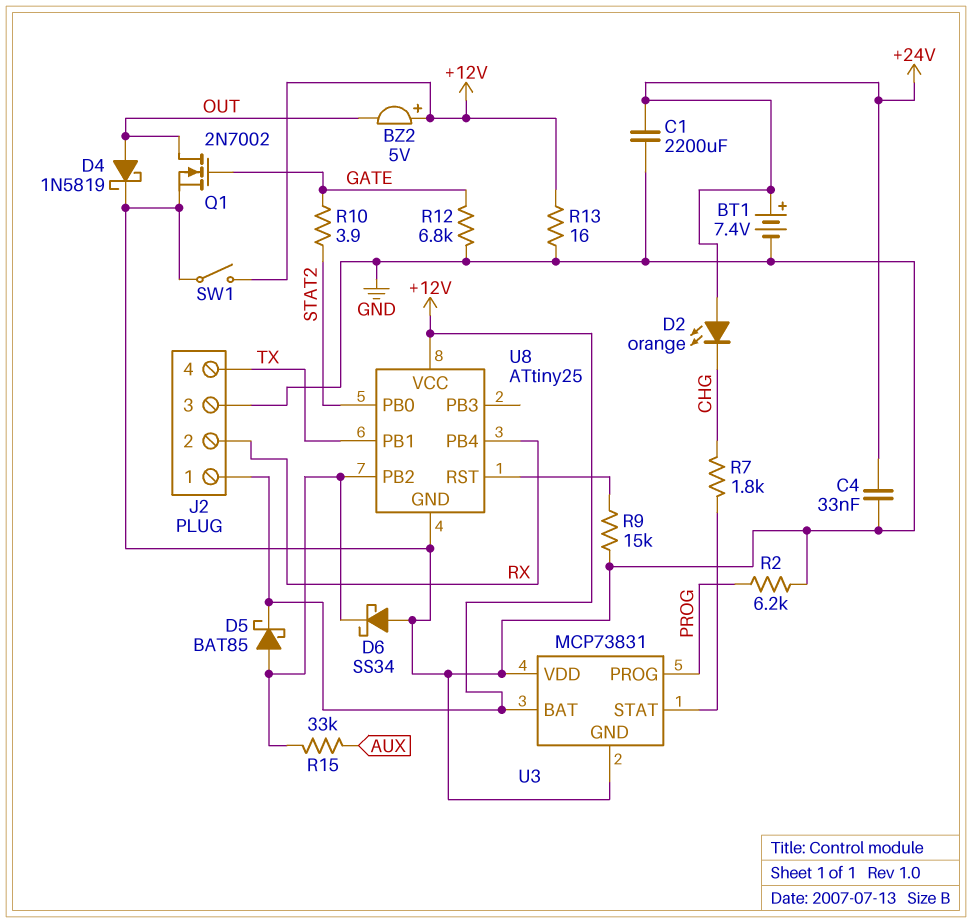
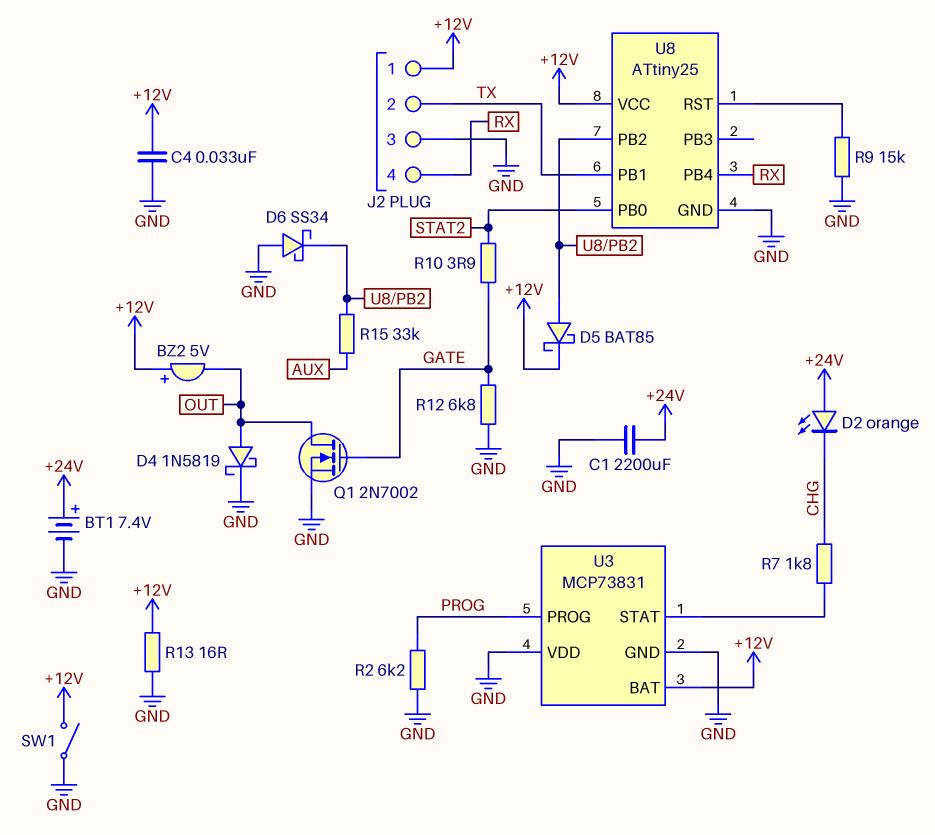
C4: 33nF (+24V, GND) -> 33nF (+12V, GND)
J2 pin 2: RX -> TX
J2 pin 4: TX -> RX

